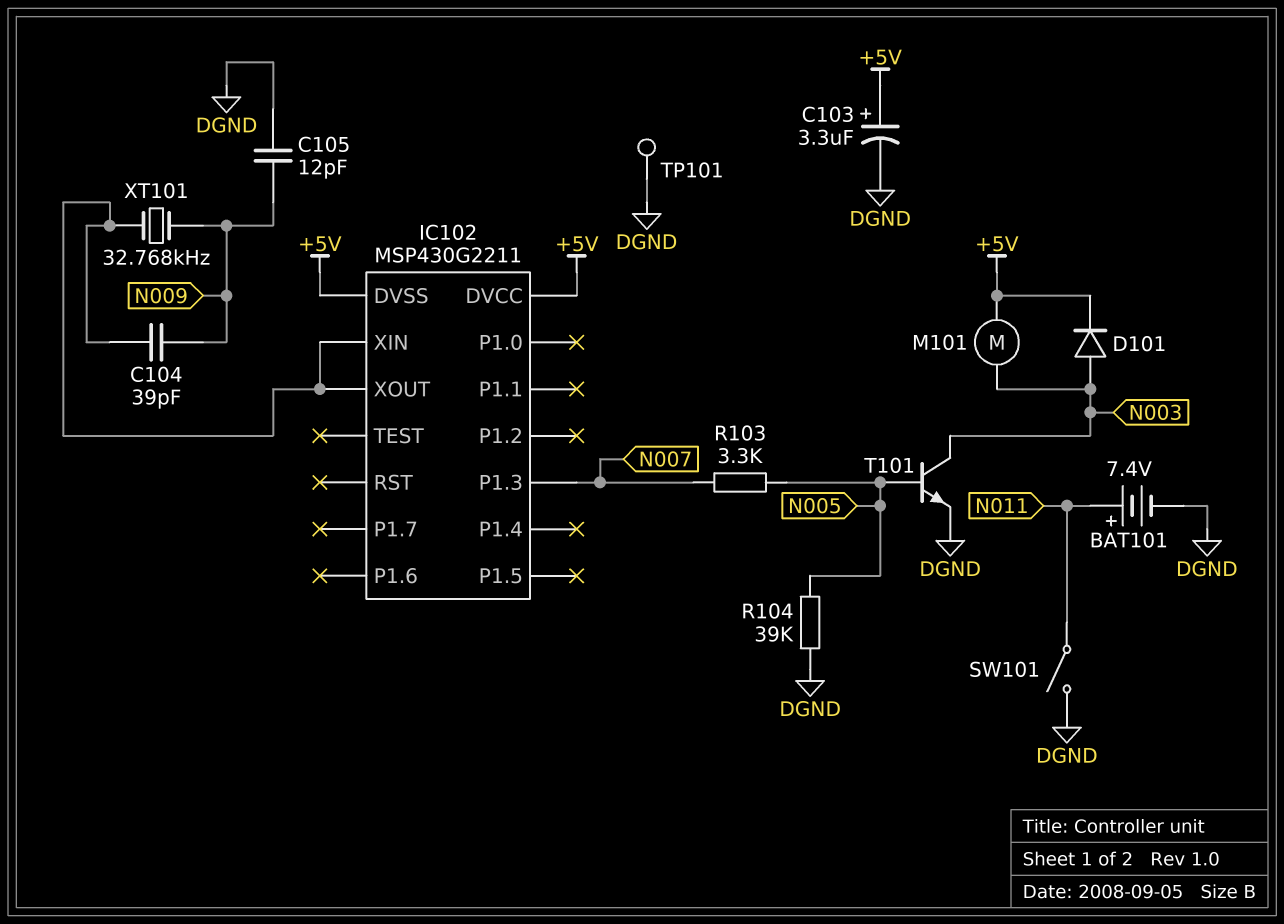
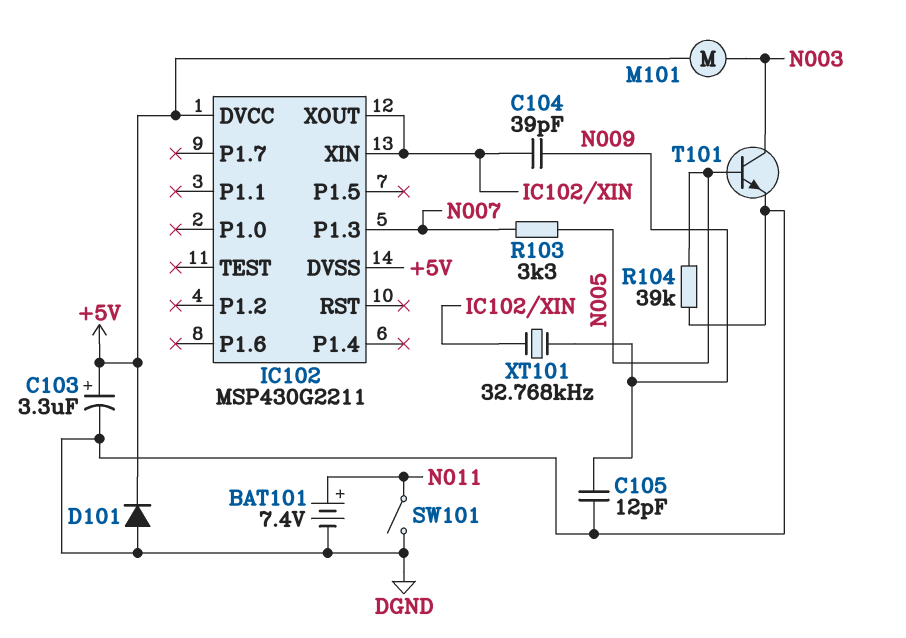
D101: diode (A N003, K +5V) -> diode (A DGND, K +5V)
TP101: test point (DGND) -> none

